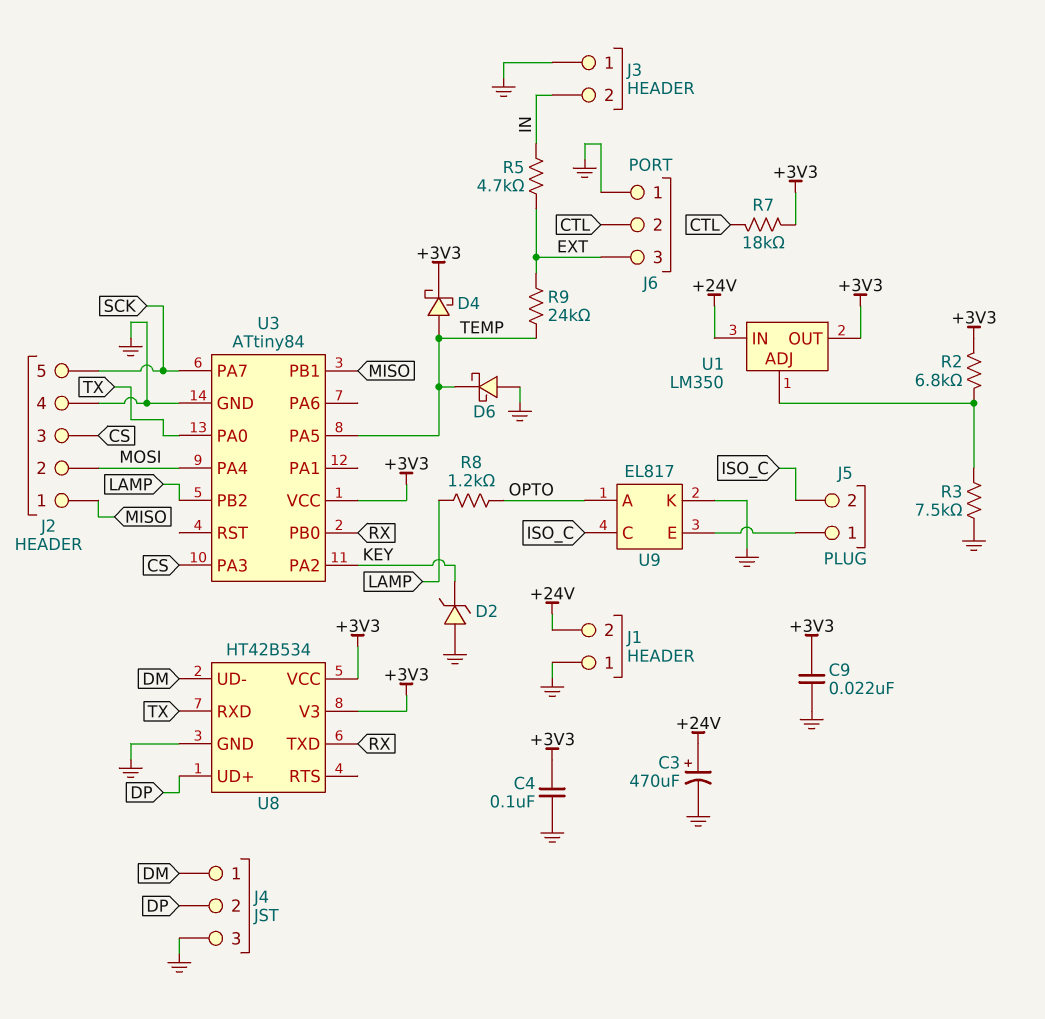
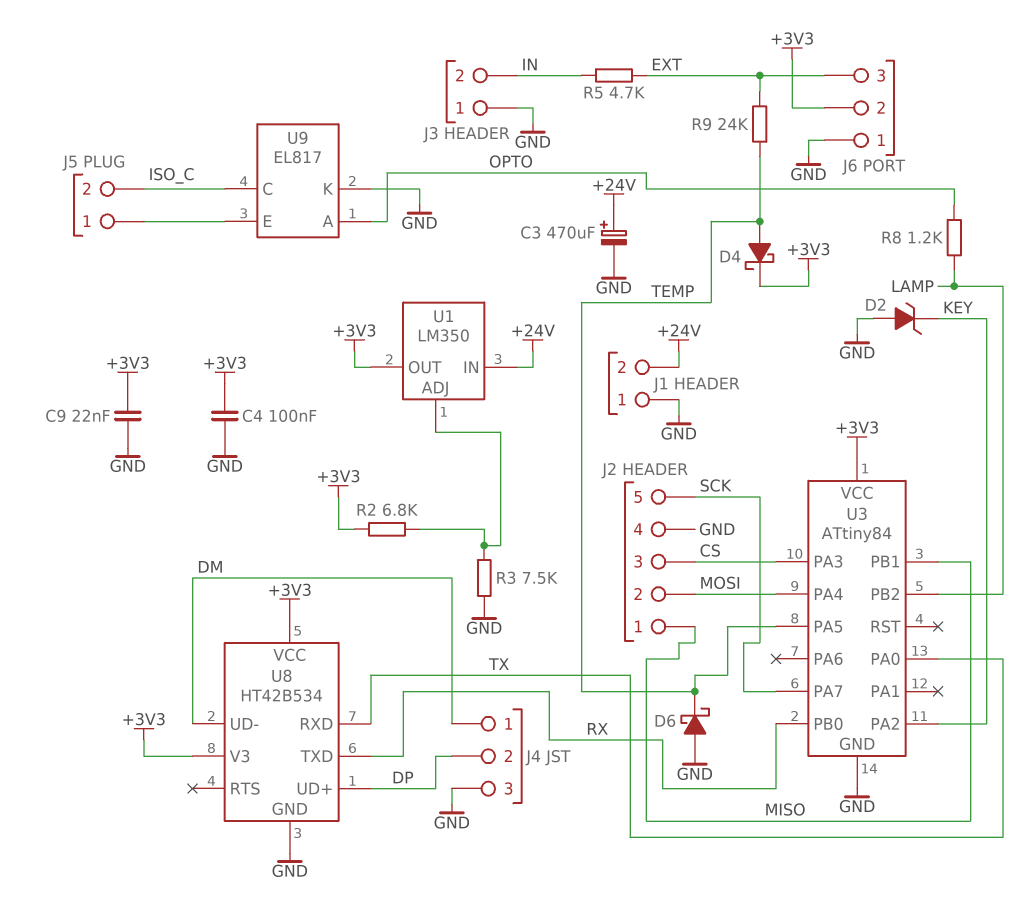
J6 pin 2: CTL -> +3V3
R7: 18k (+3V3, CTL) -> none

